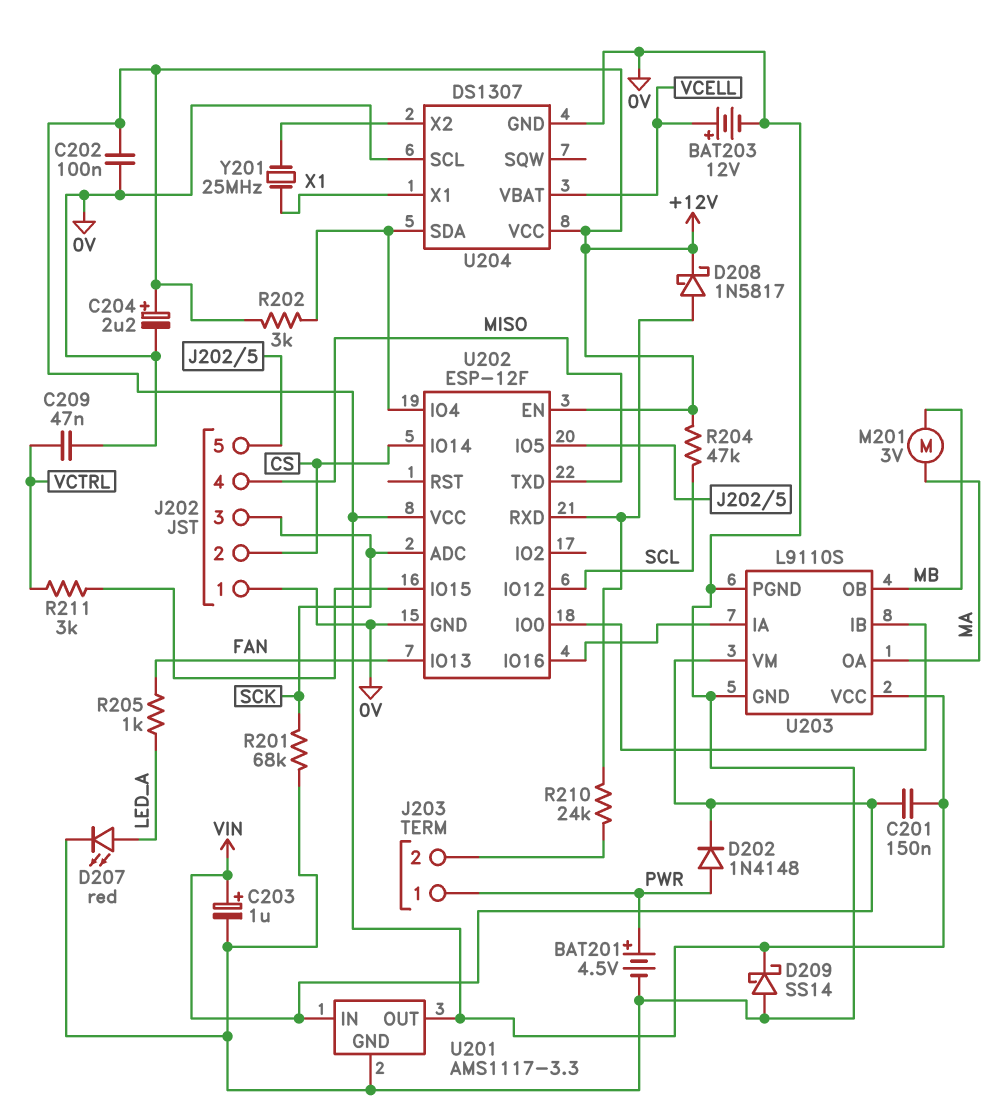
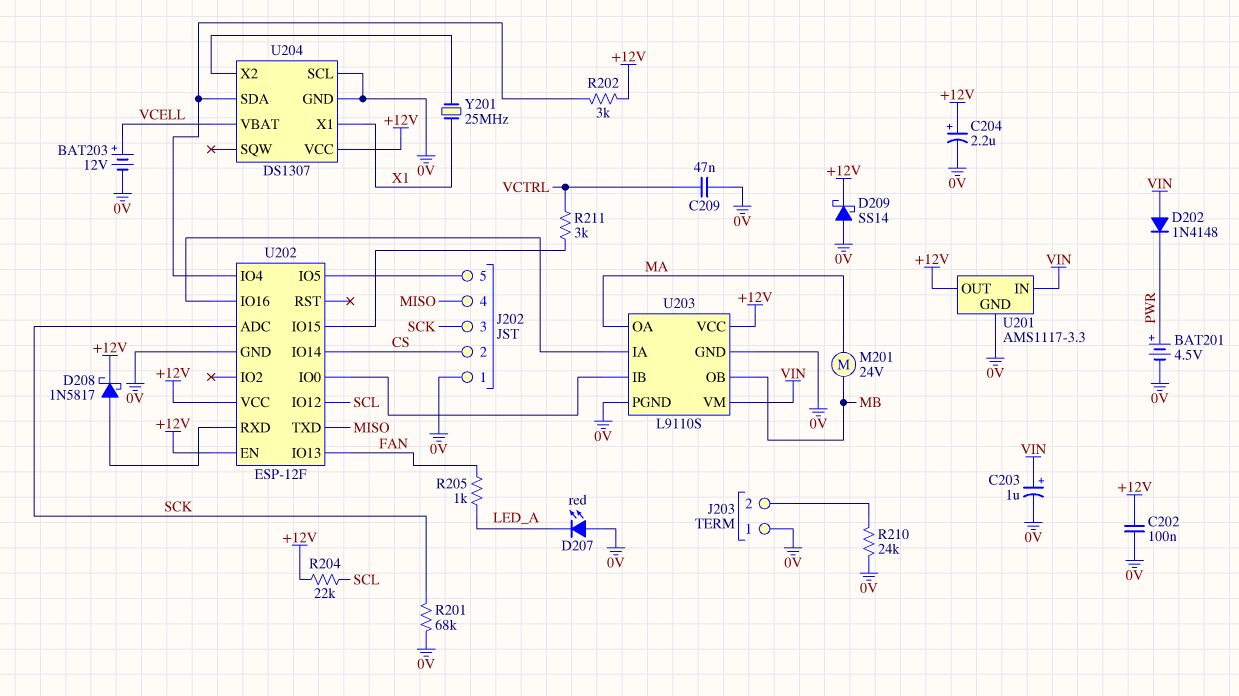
C201: 150nF (+12V, VIN) -> none
D202: diode 1N4148 (A PWR, K VIN) -> diode 1N4148 (A VIN, K PWR)
D207: LED red (A LED_A, K 0V) -> LED red (A 0V, K LED_A)
J203 pin 1: PWR -> 0V
M201: motor 3V (MA, MB) -> motor 24V (MA, MB)
R204: 47k (+12V, SCL) -> 22k (+12V, SCL)
R210: 24k (J203/2, U202/RXD) -> 24k (0V, J203/2)

